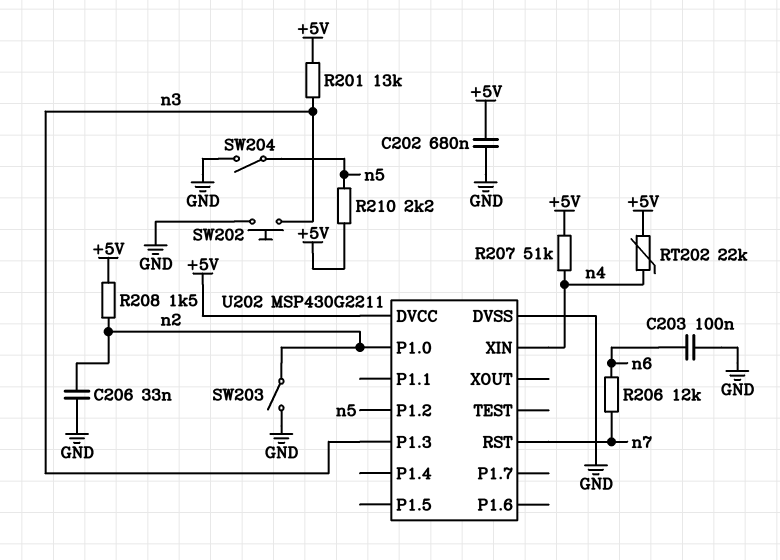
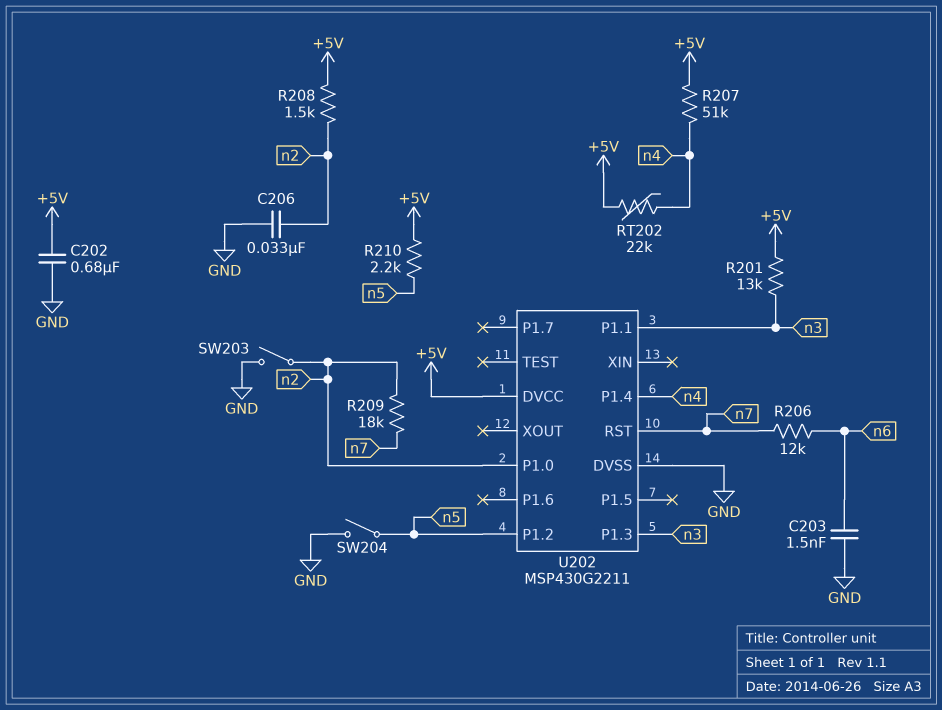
C203: 100nF (GND, n6) -> 1.5nF (GND, n6)
R209: none -> 18k (n2, n7)
SW202: button (GND, n3) -> none
U202 pin P1.1: none -> n3
U202 pin P1.4: none -> n4
U202 pin XIN: n4 -> none

